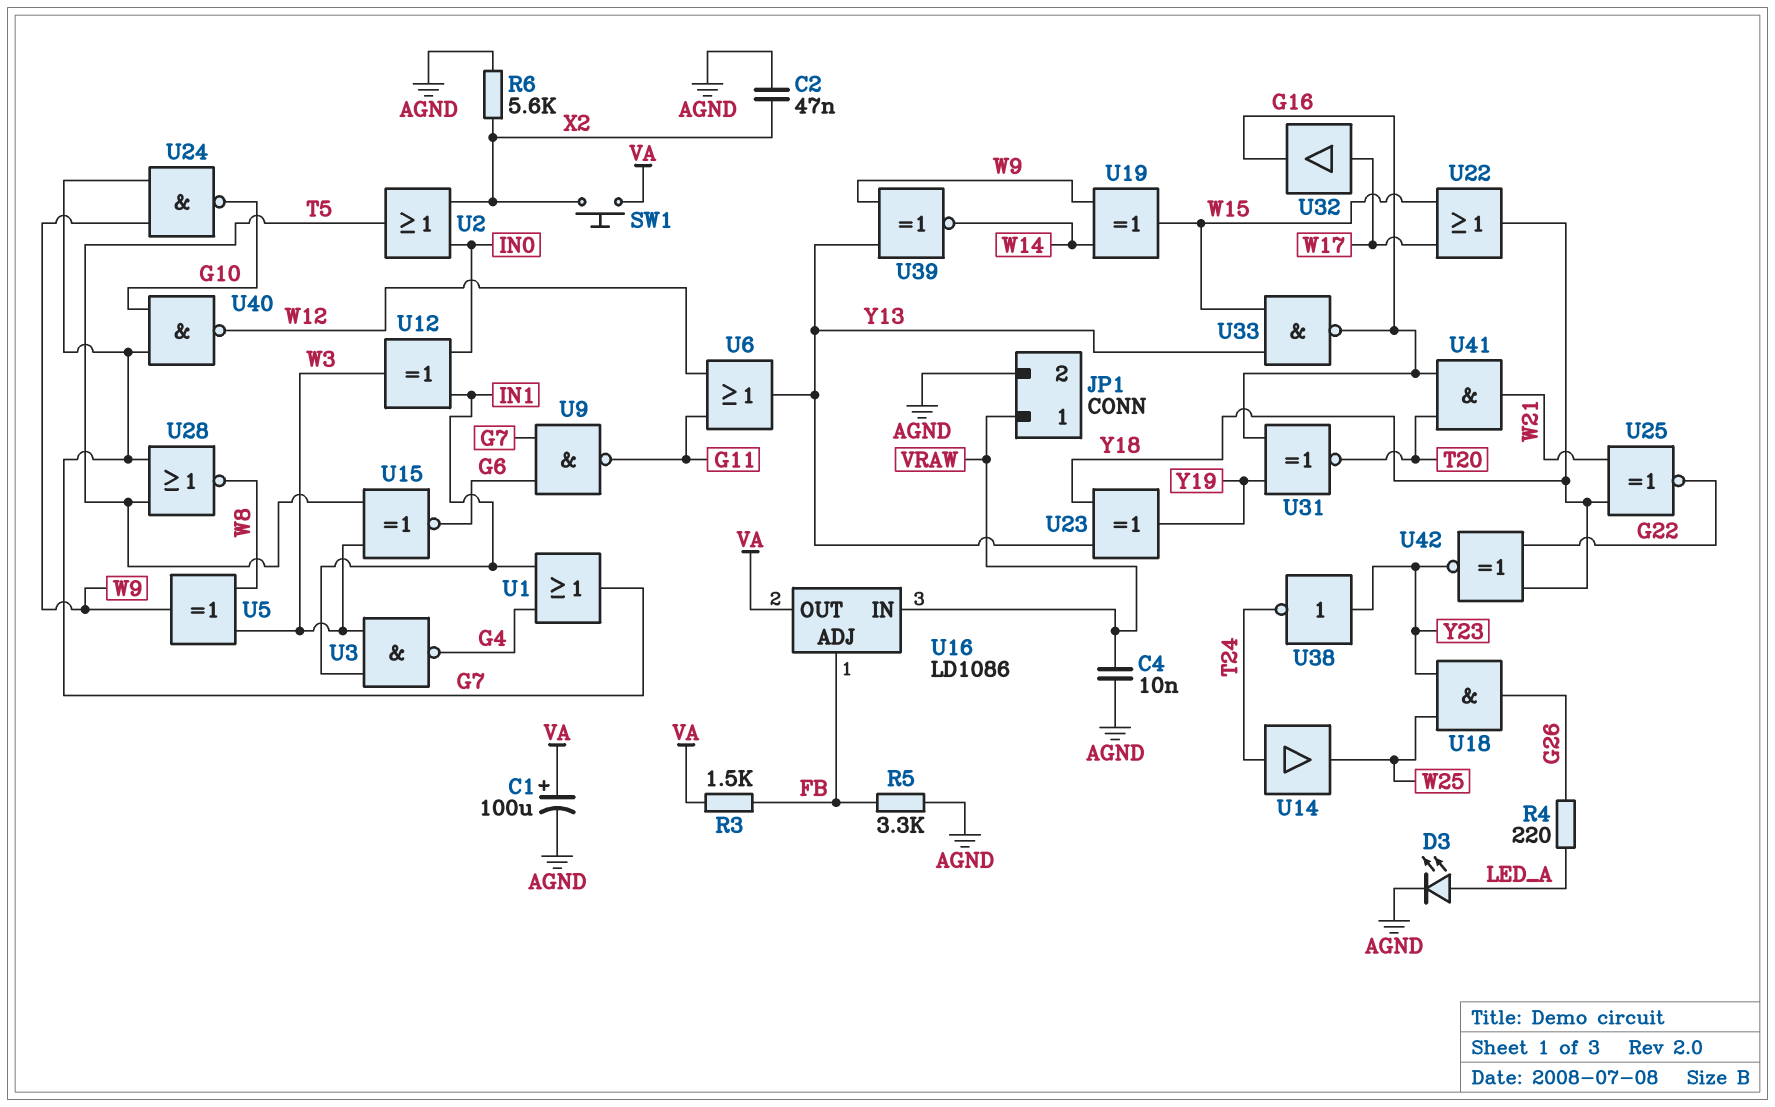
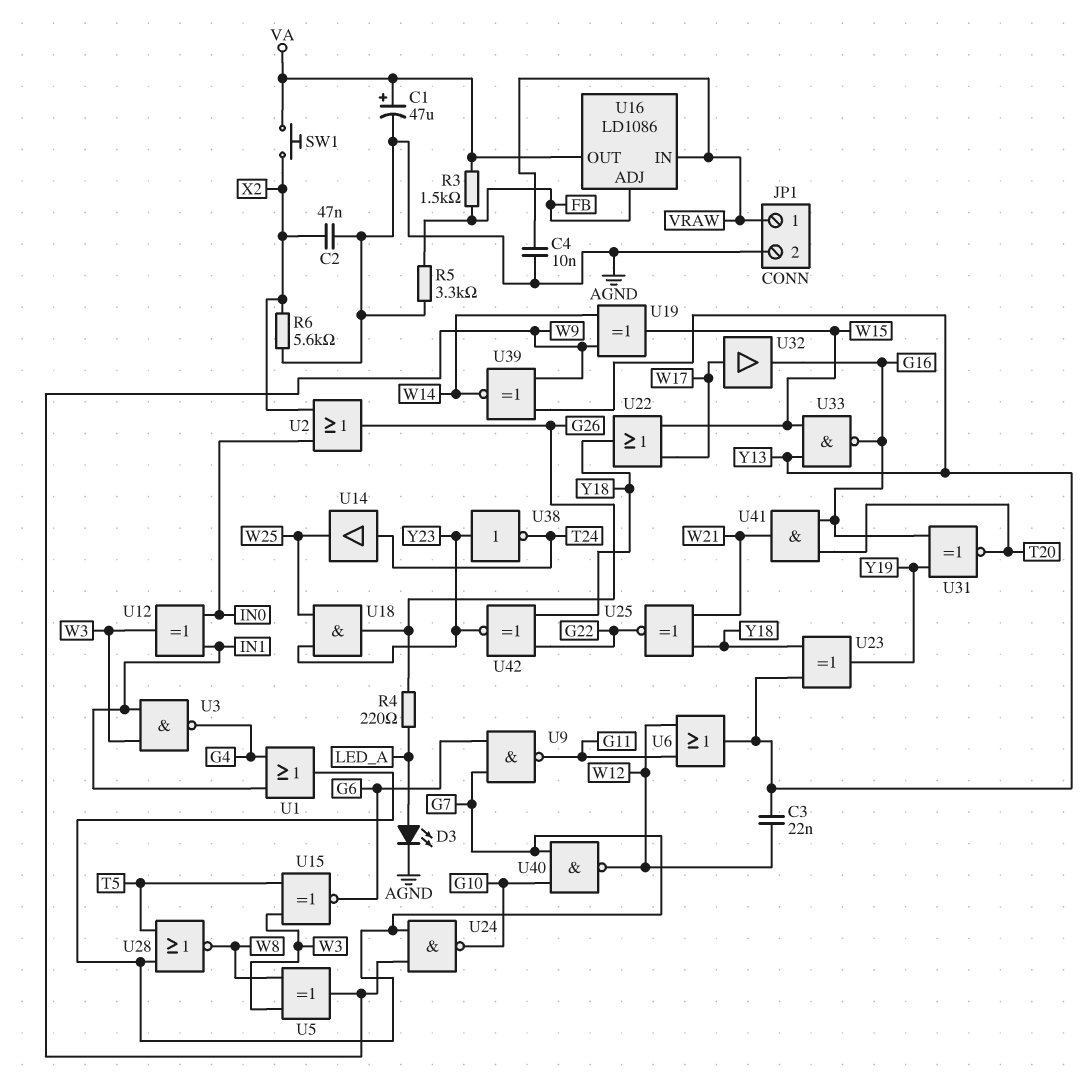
C1: 100uF (plus VA, minus AGND) -> 47uF (plus VA, minus AGND)
C3: none -> 22nF (W12, Y13)
U2: OR (in IN0, in X2, out T5) -> OR (in IN0, in X2, out G26)

